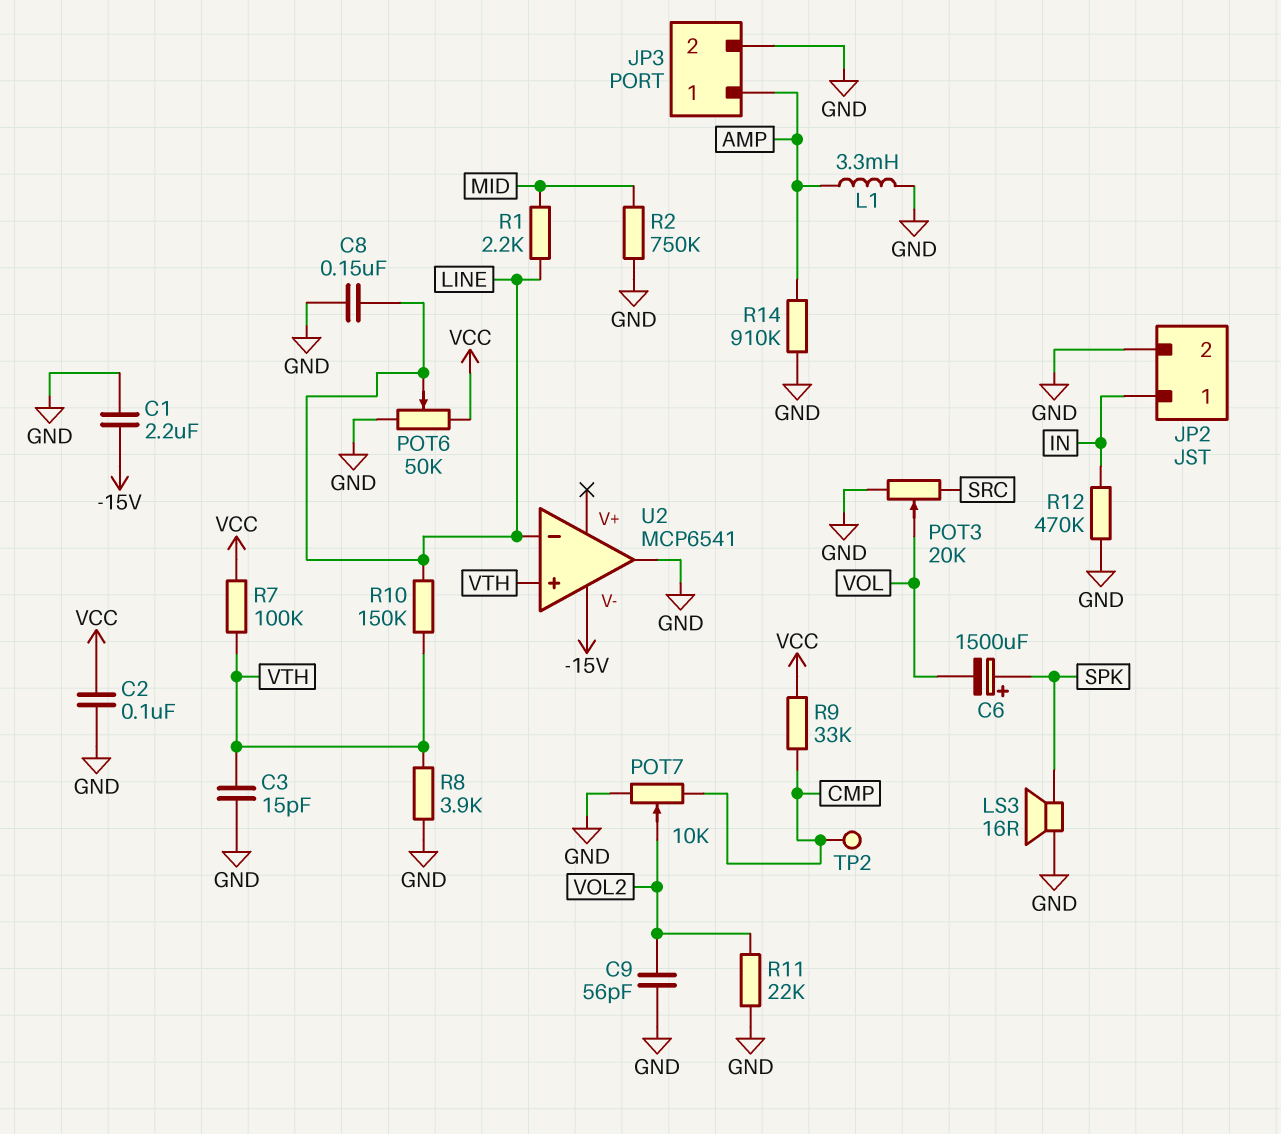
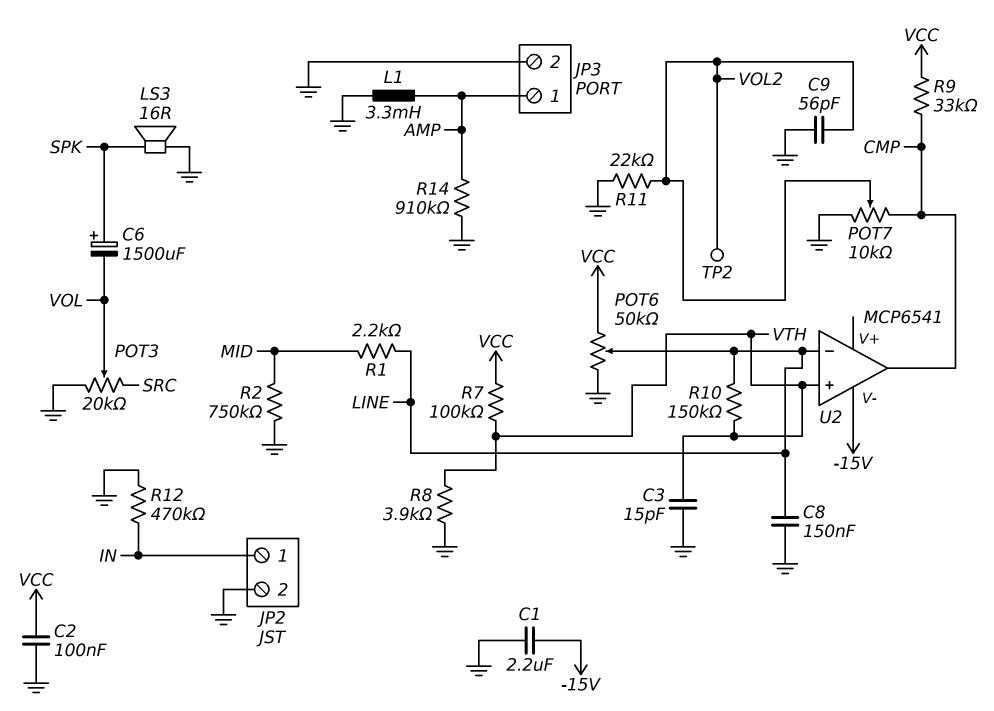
TP2: test point (CMP) -> test point (VOL2)
U2 pin out: GND -> CMP

